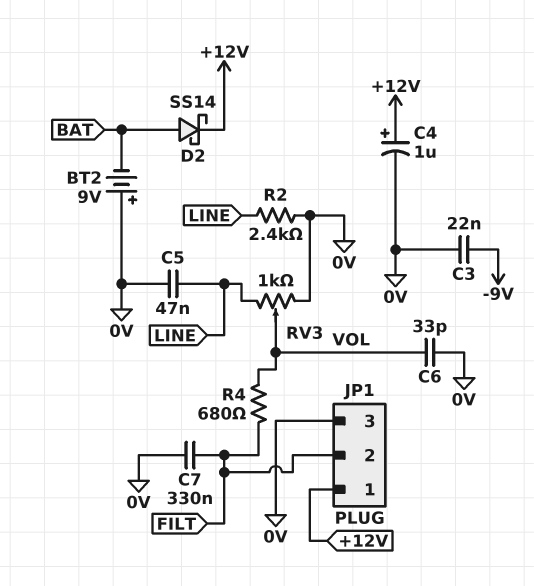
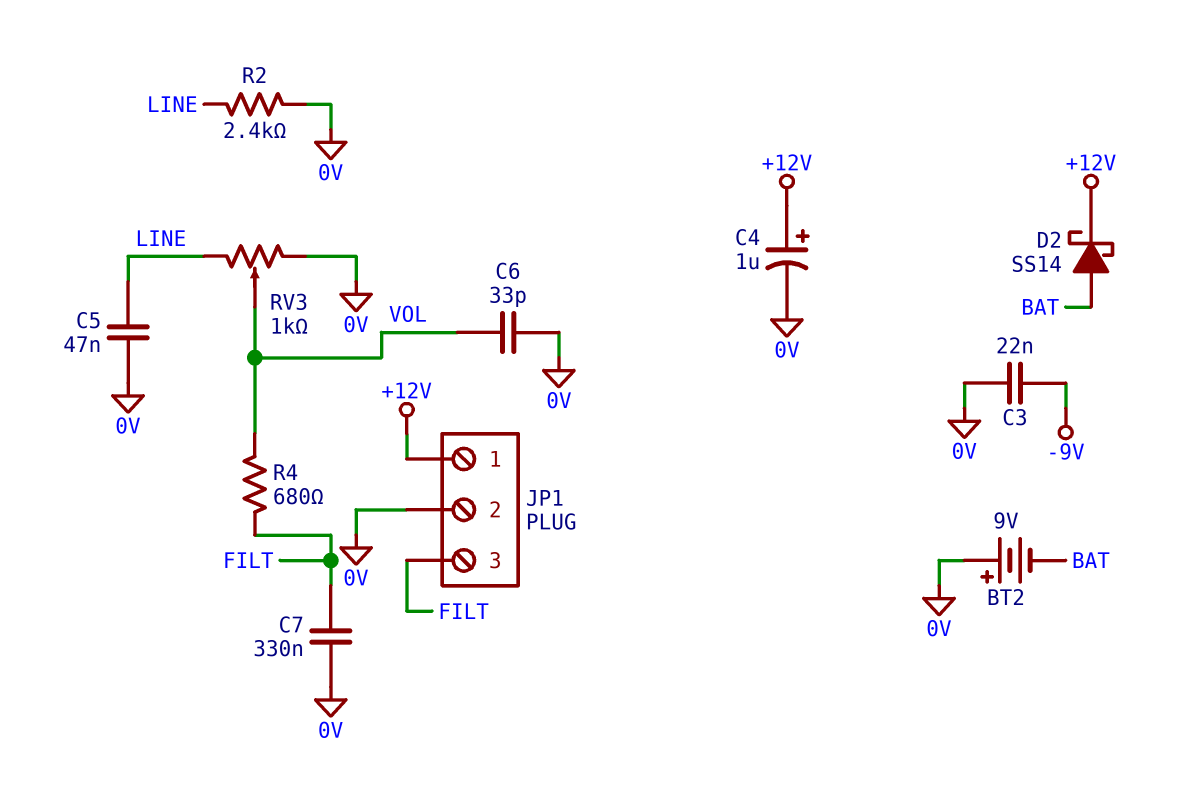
JP1 pin 2: FILT -> 0V
JP1 pin 3: 0V -> FILT

